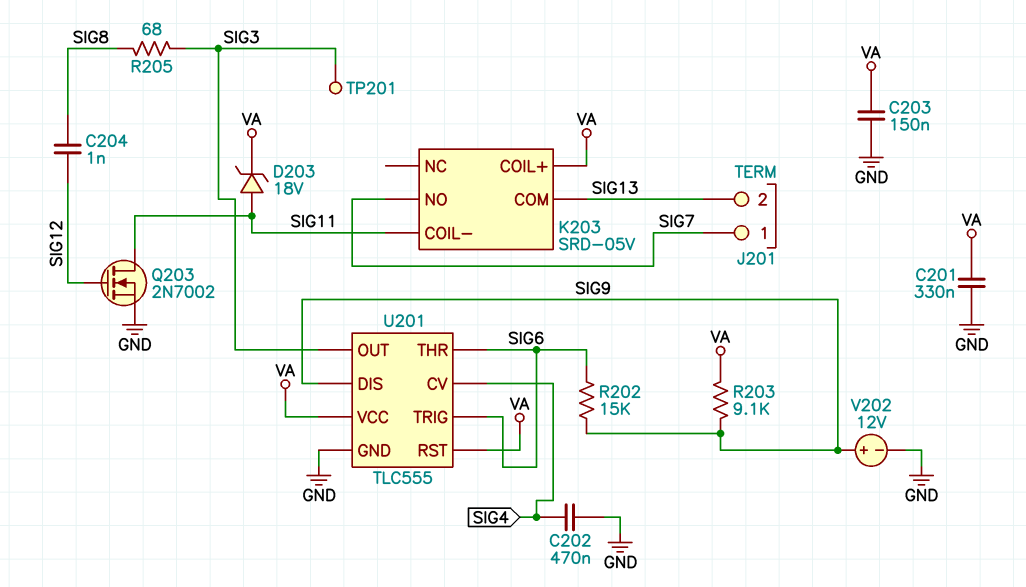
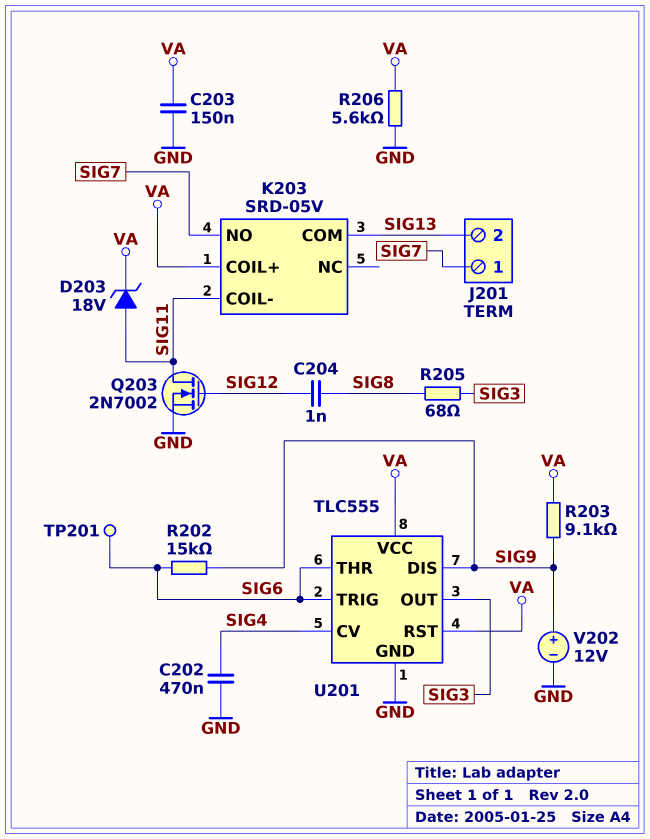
C201: 330nF (GND, VA) -> none
R206: none -> 5.6k (GND, VA)
TP201: test point (SIG3) -> test point (SIG6)

